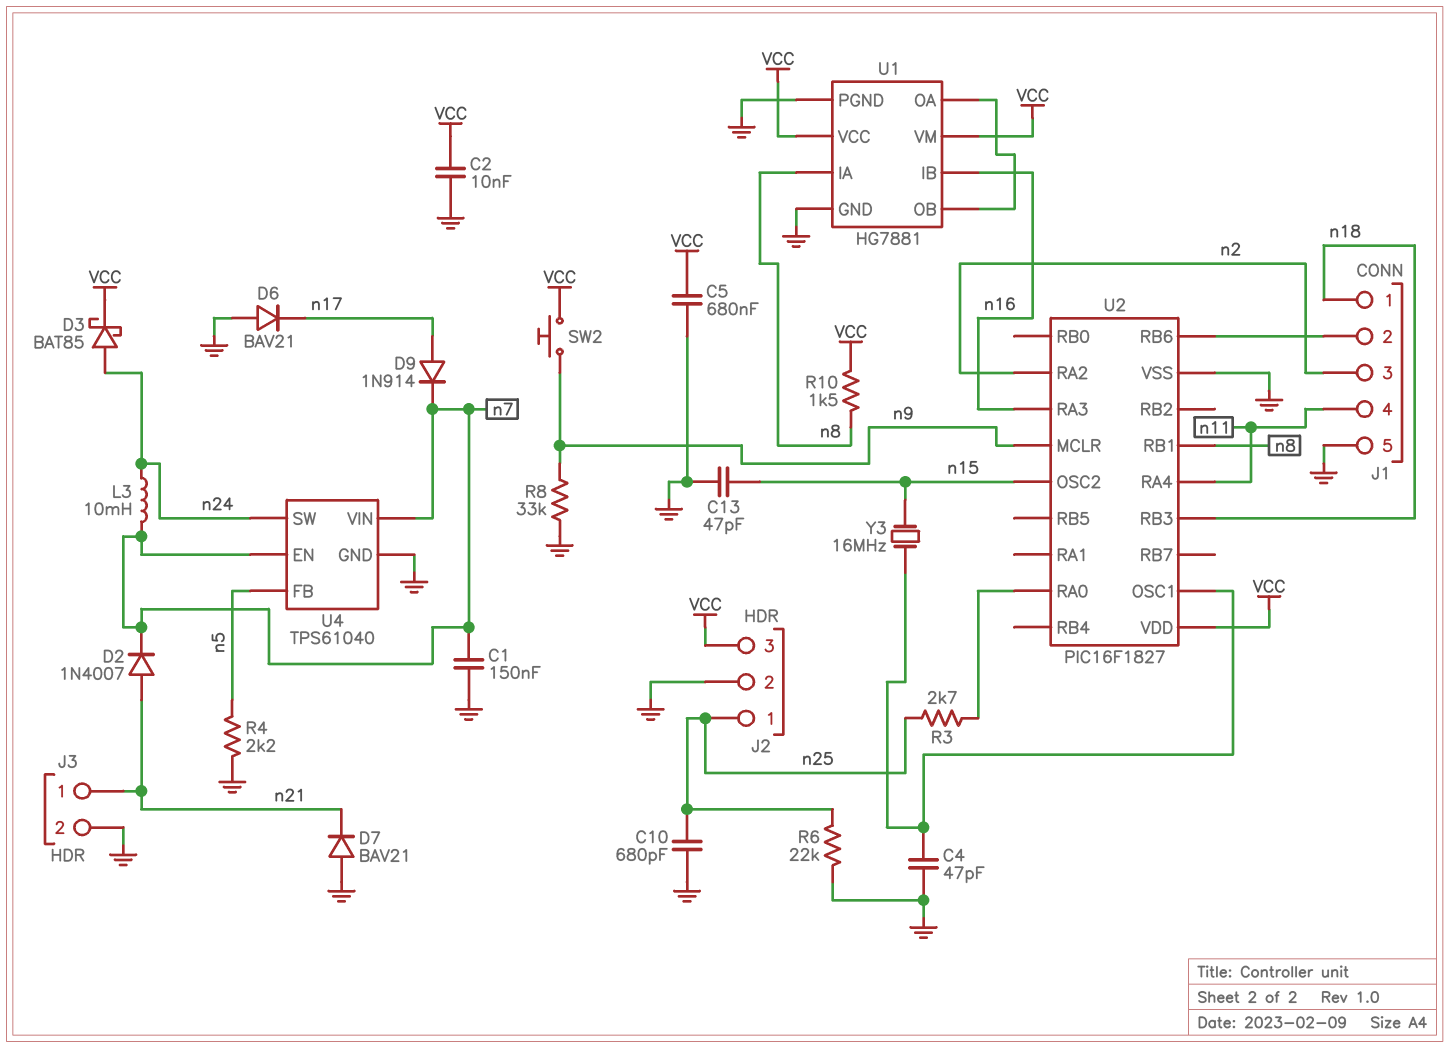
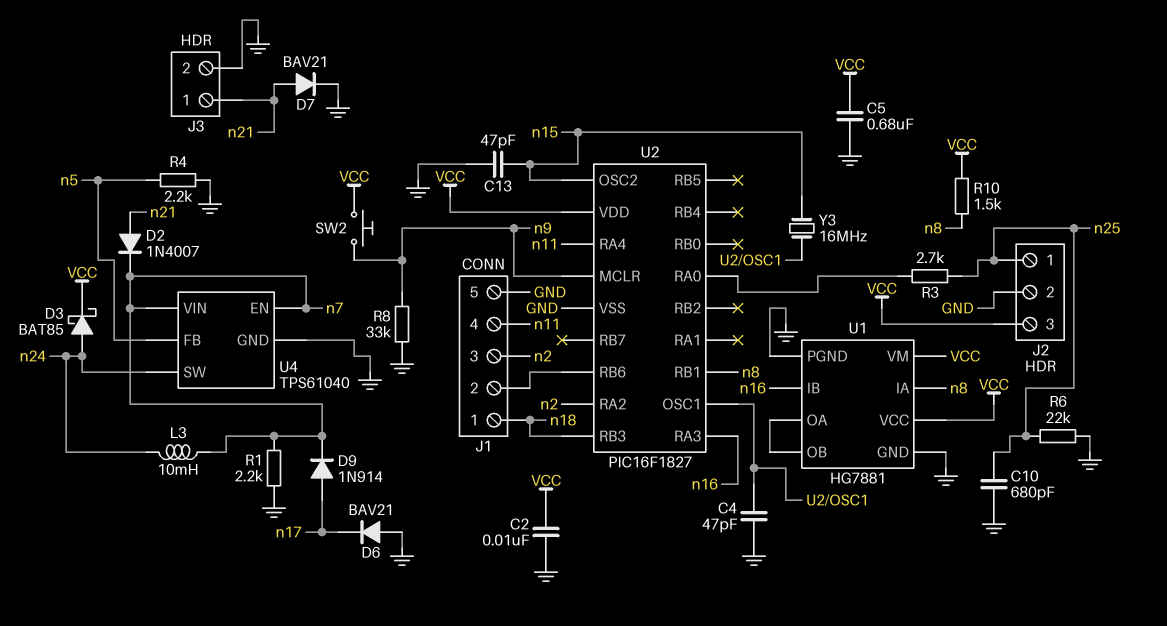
C1: 150nF (GND, n7) -> none
D7: diode BAV21 (A GND, K n21) -> diode BAV21 (A n21, K GND)
R1: none -> 2.2k (GND, n7)

